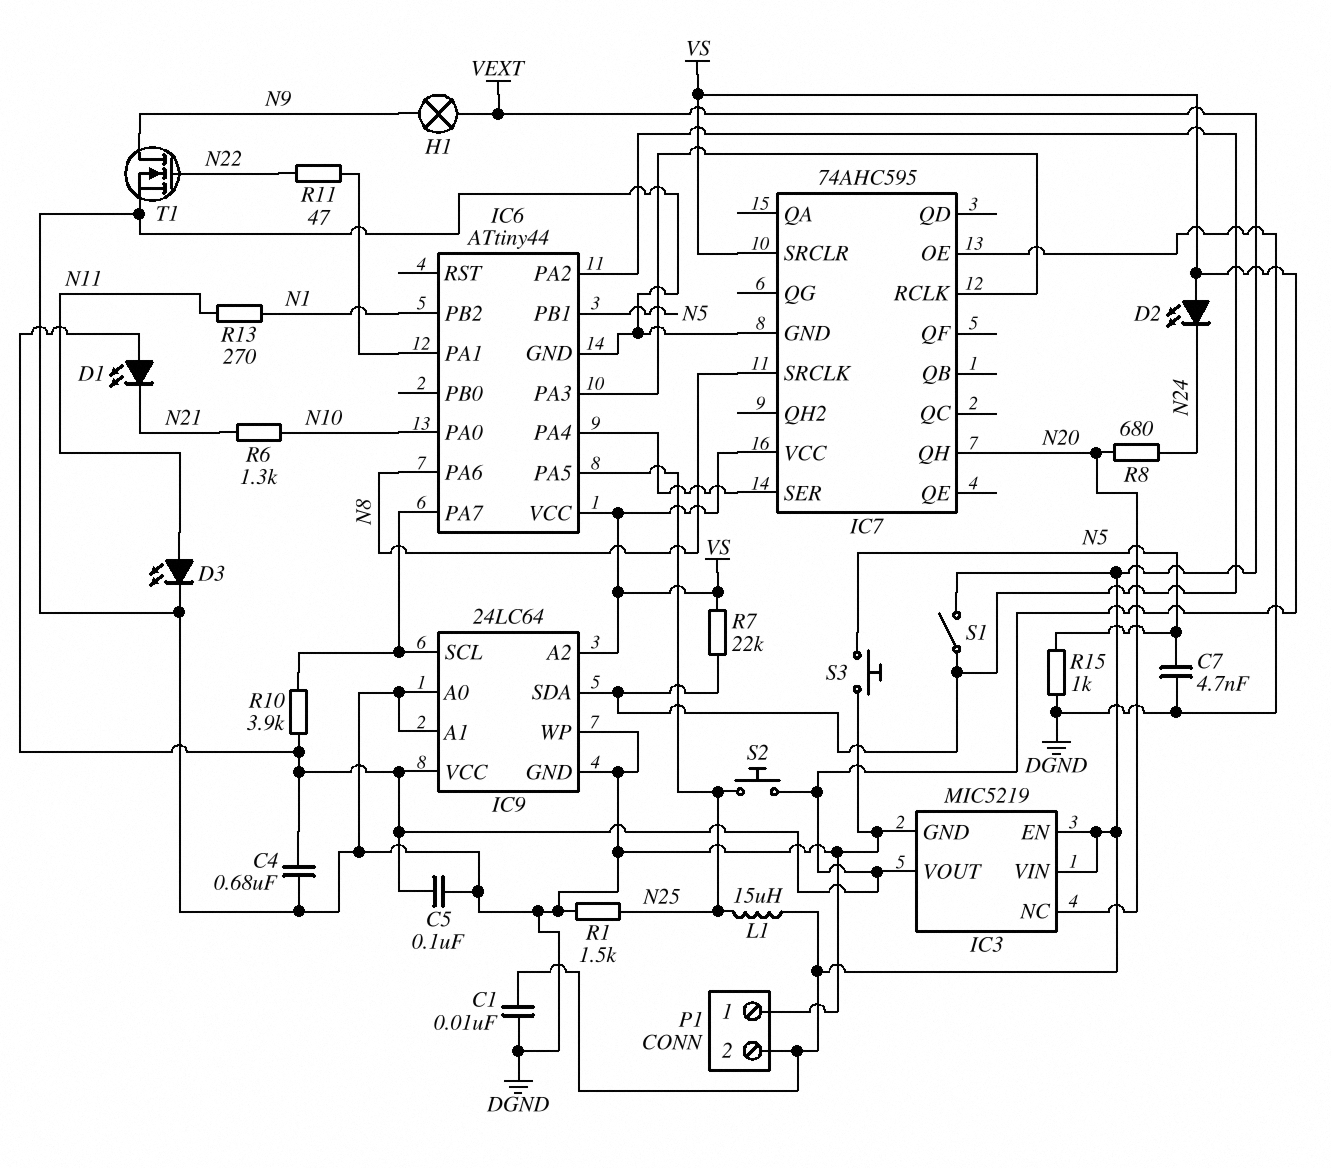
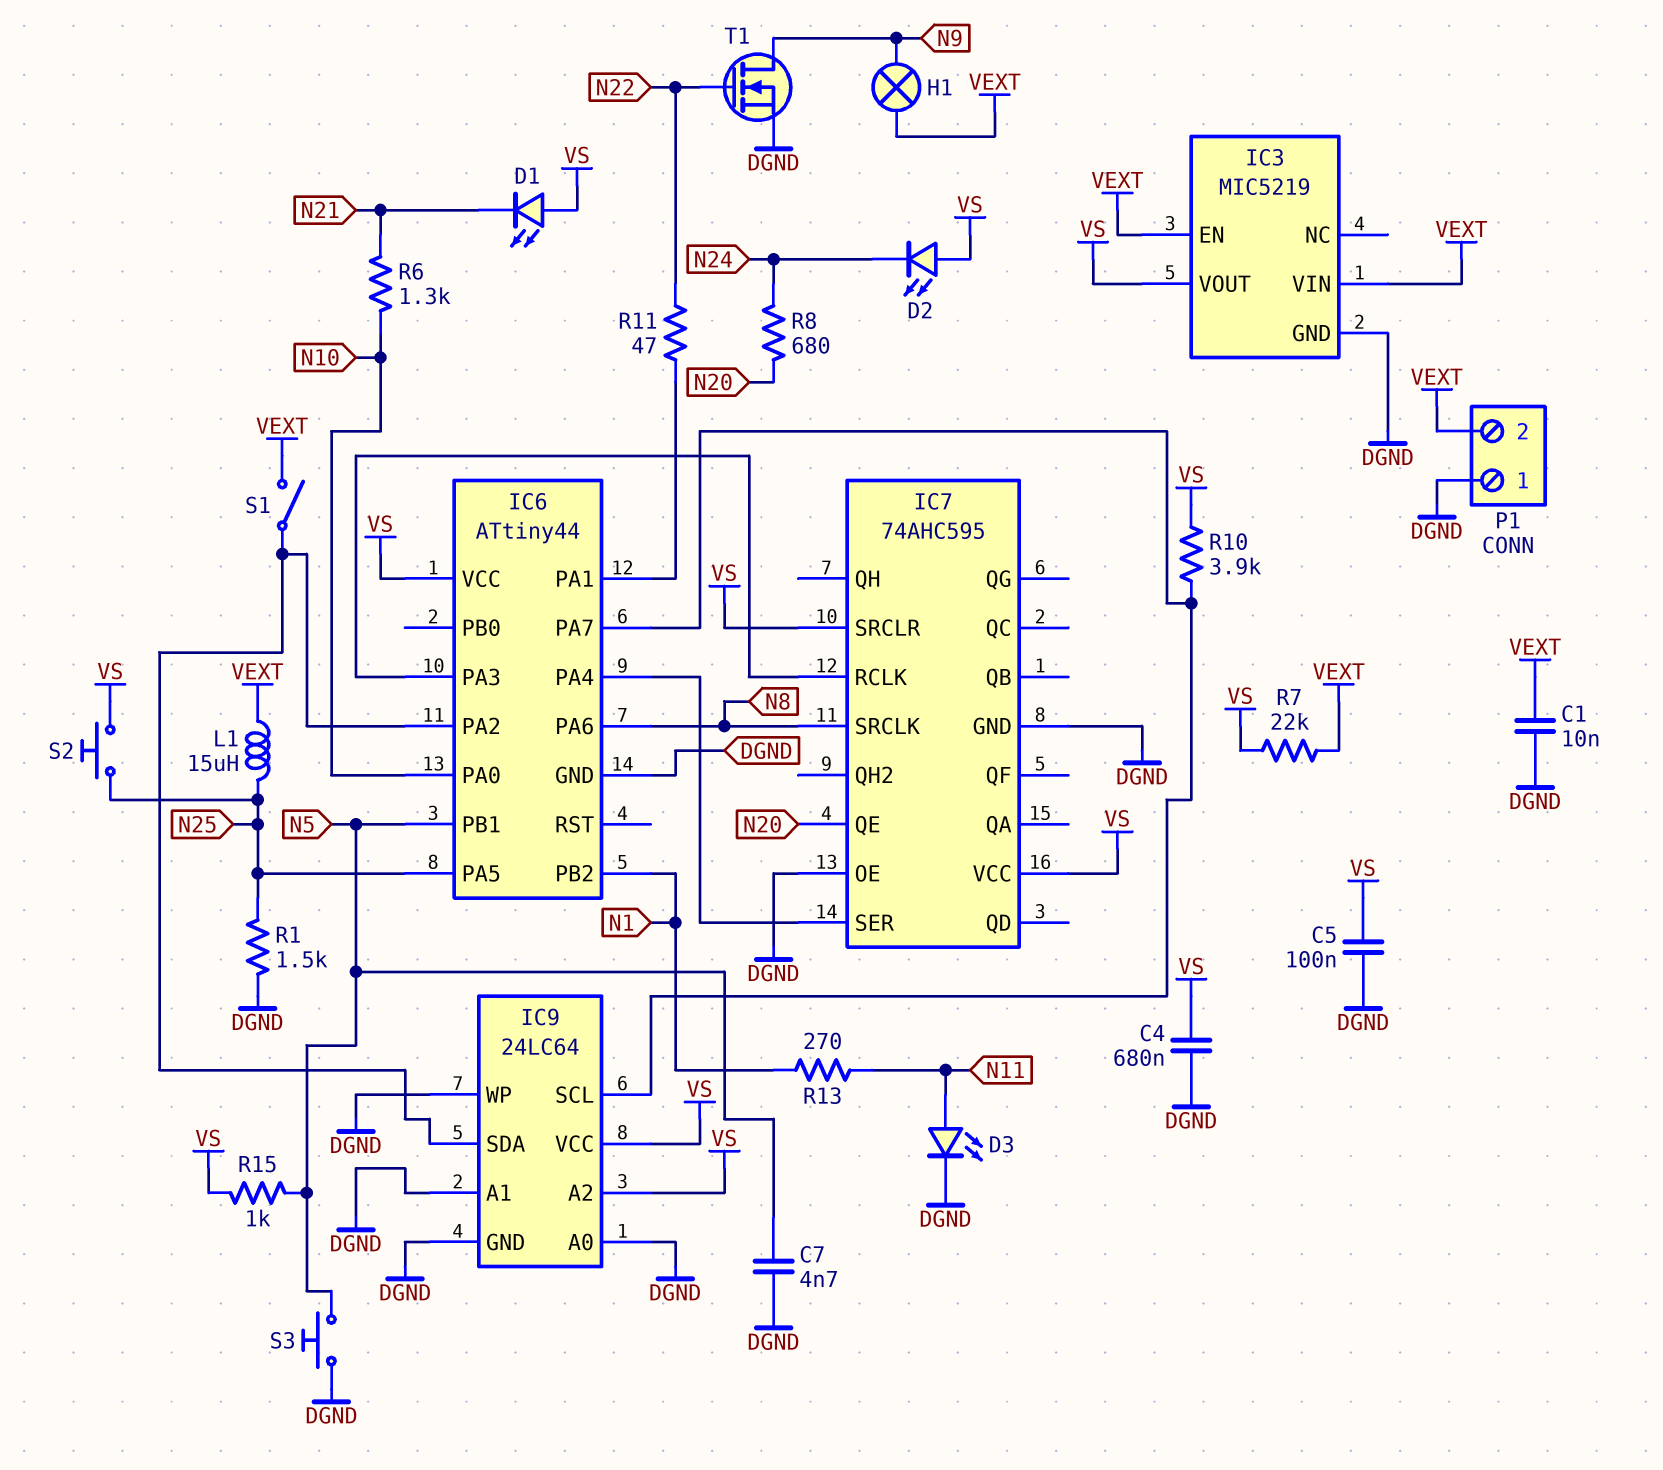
IC3 pin NC: N20 -> none
IC7 pin QE: none -> N20
IC7 pin QH: N20 -> none
R7: 22k (IC6/PA2, VS) -> 22k (VEXT, VS)
R15: 1k (DGND, N5) -> 1k (N5, VS)

